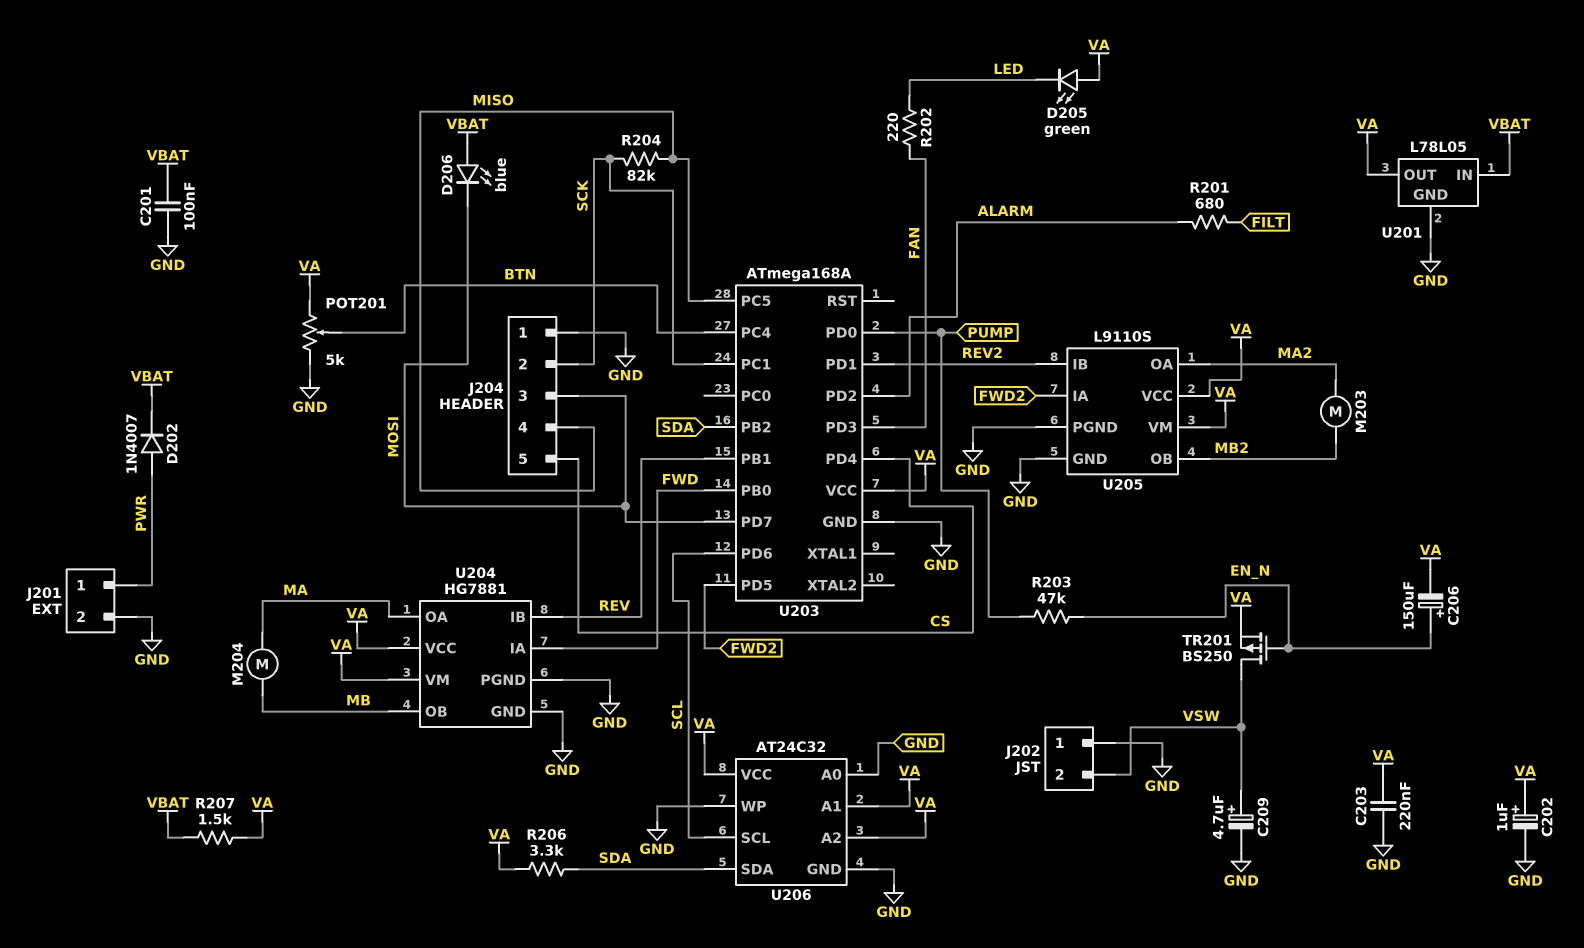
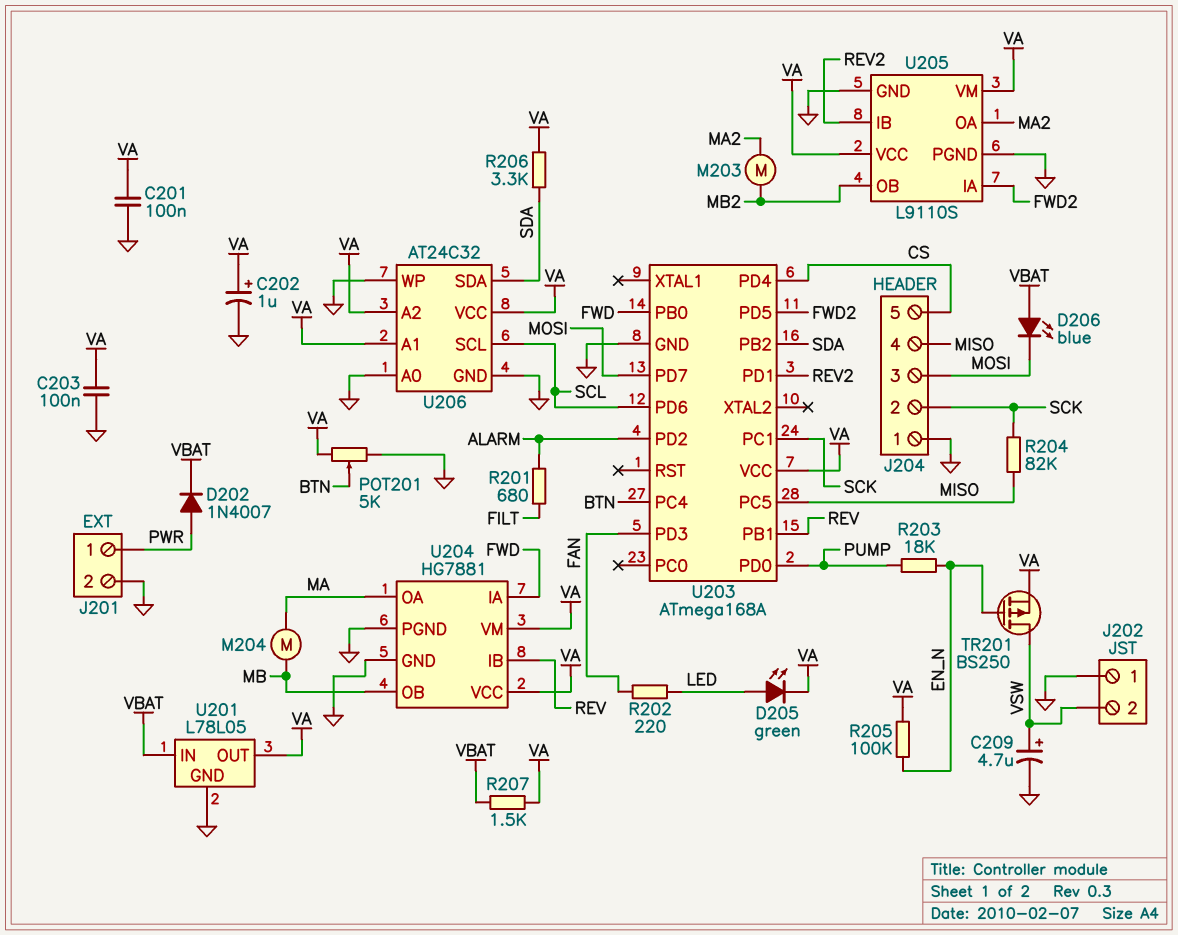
C201: 100nF (GND, VBAT) -> 100nF (GND, VA)
C203: 220nF (GND, VA) -> 100nF (GND, VA)
C206: 150uF (plus EN_N, minus VA) -> none
D205: LED green (A VA, K LED) -> LED green (A LED, K VA)
R203: 47k (EN_N, PUMP) -> 18k (EN_N, PUMP)
R205: none -> 100k (EN_N, VA)

